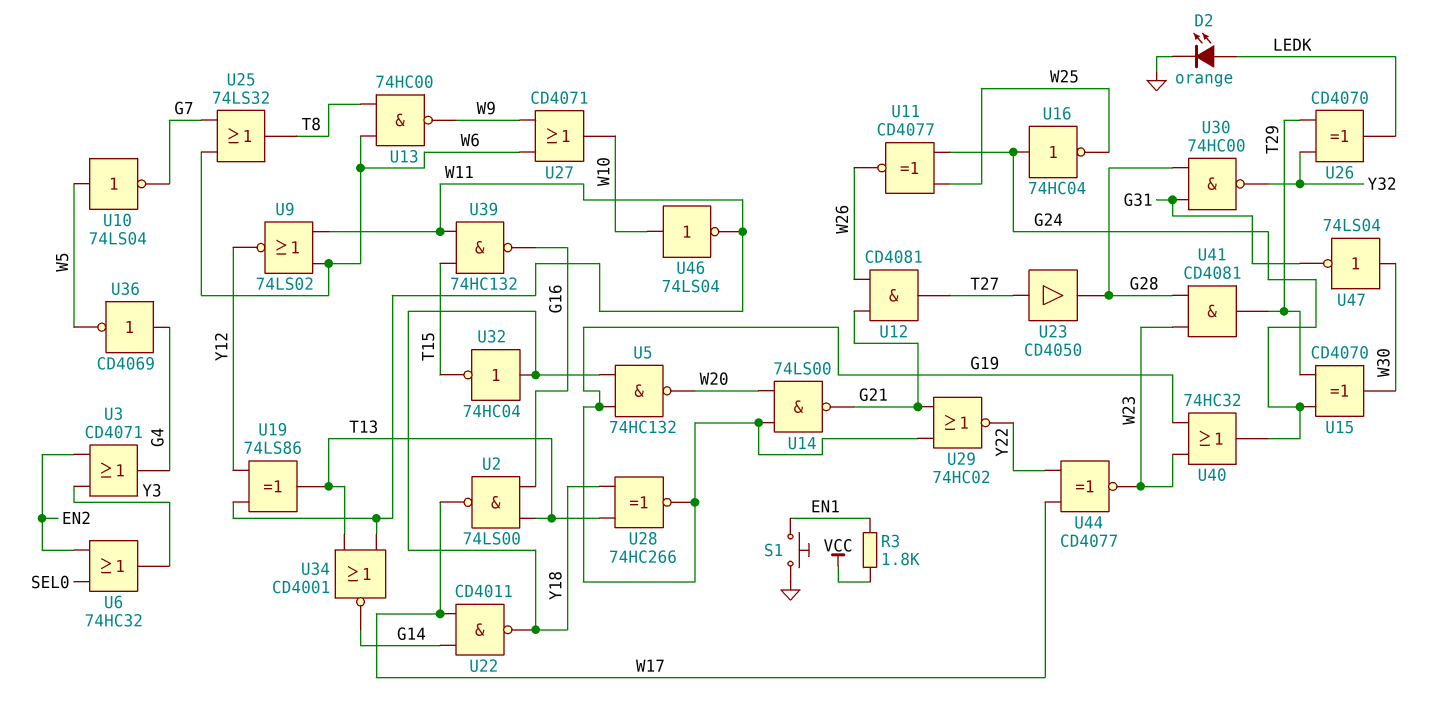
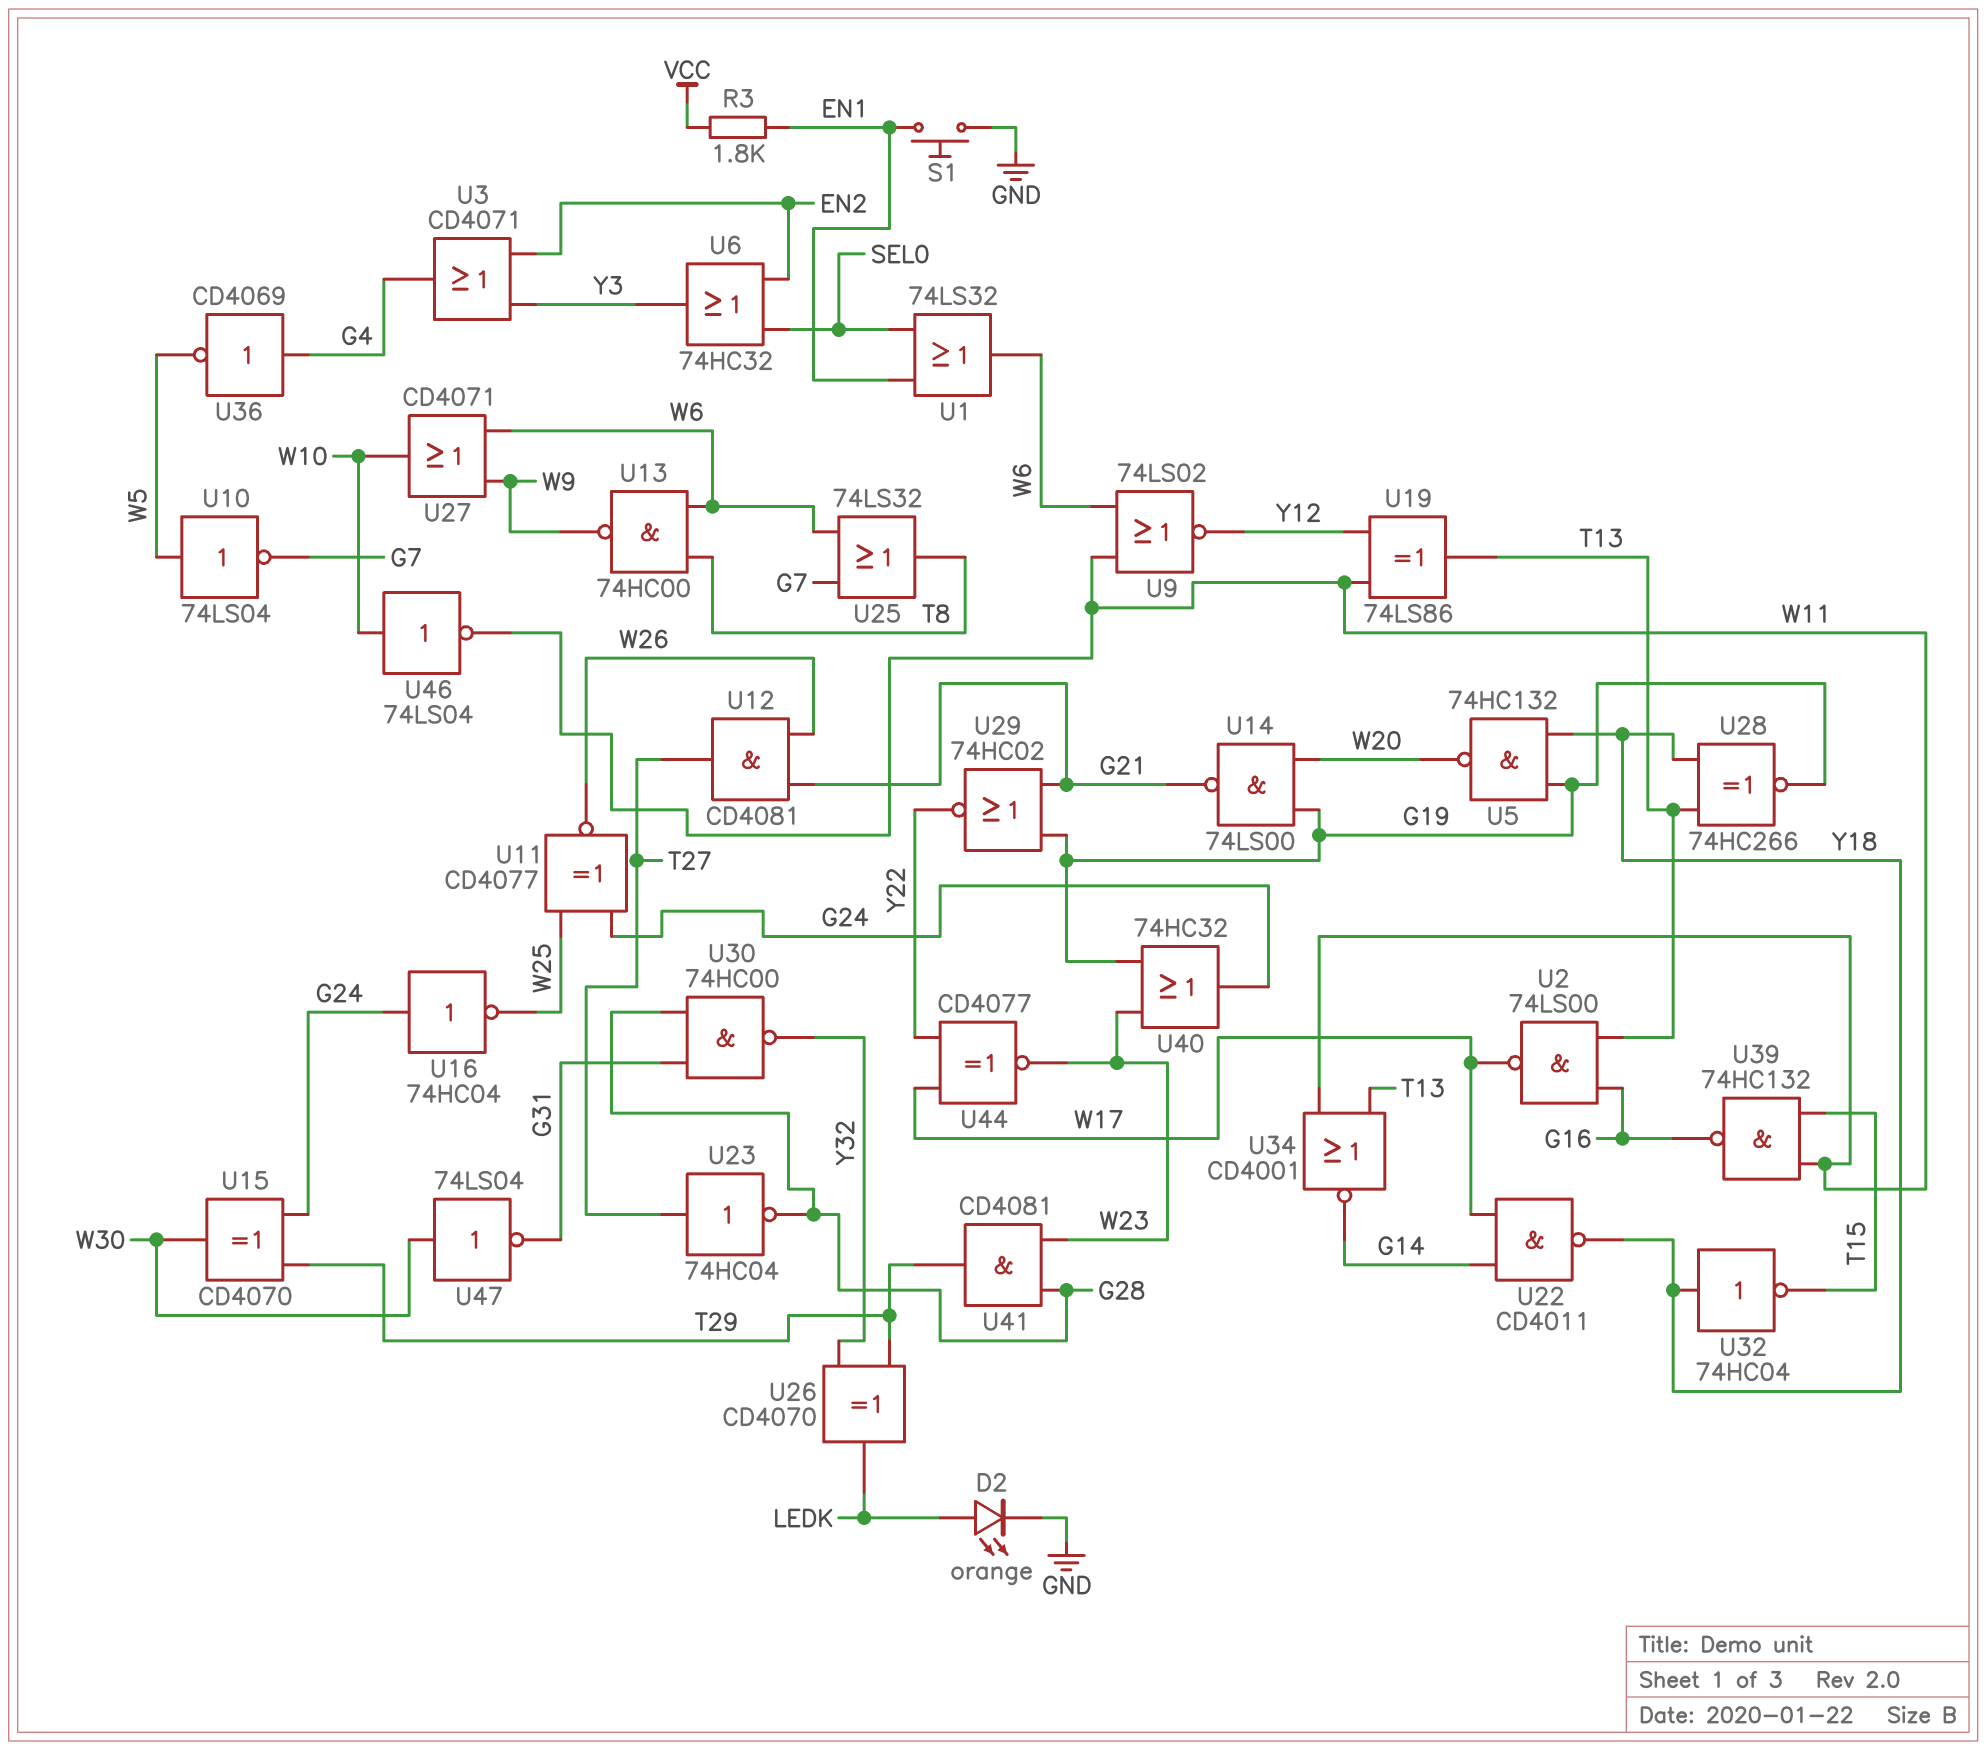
U1: none -> OR 74LS32 (in EN1, in SEL0, out W6)
U23: buffer CD4050 (in T27, out G28) -> NOT 74HC04 (in T27, out G28)

